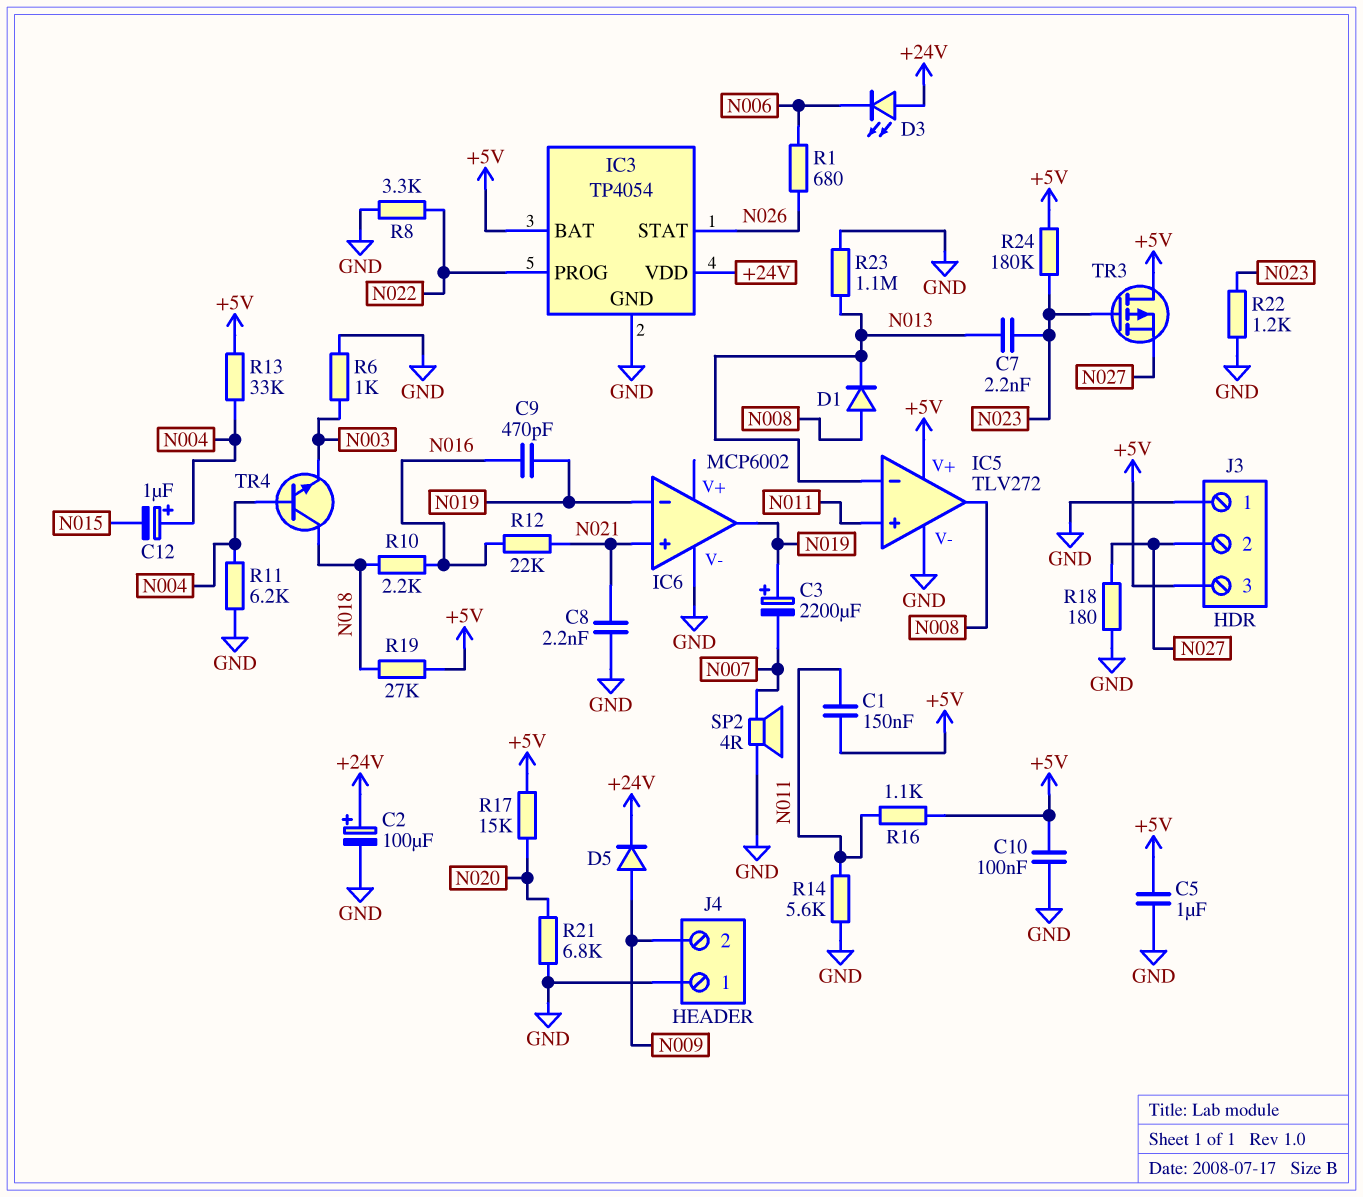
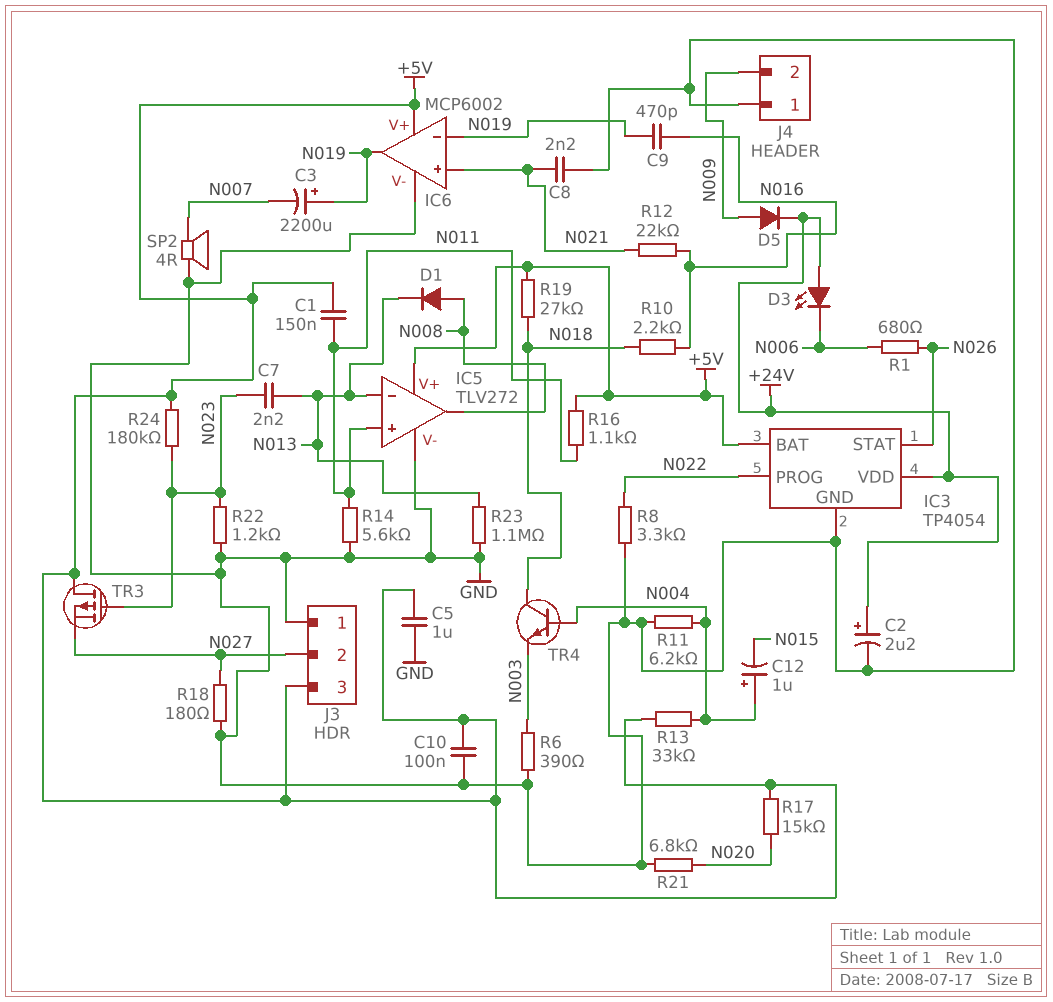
C2: 100uF (plus +24V, minus GND) -> 2.2uF (plus +24V, minus GND)
IC6 pin V+: none -> +5V
R6: 1k (GND, N003) -> 390 (GND, N003)

